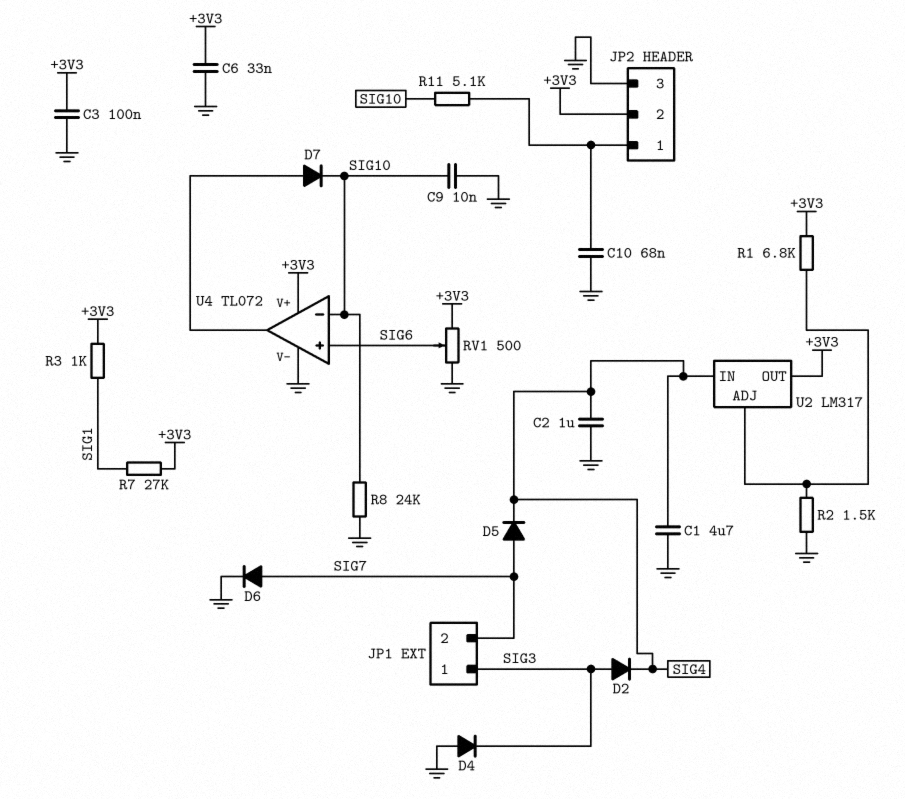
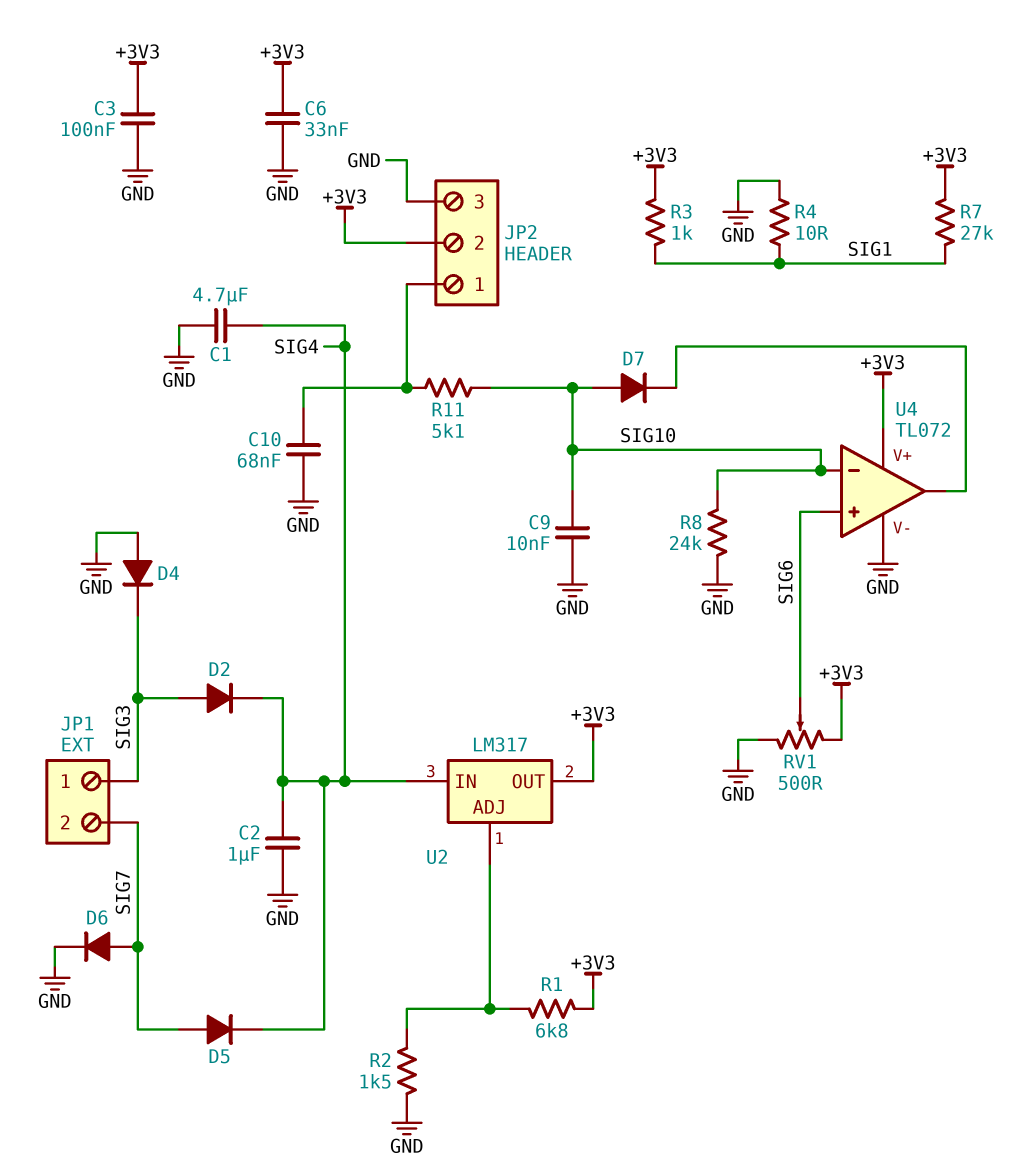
D7: diode (A U4/out, K SIG10) -> diode (A SIG10, K U4/out)
R4: none -> 10 (GND, SIG1)

